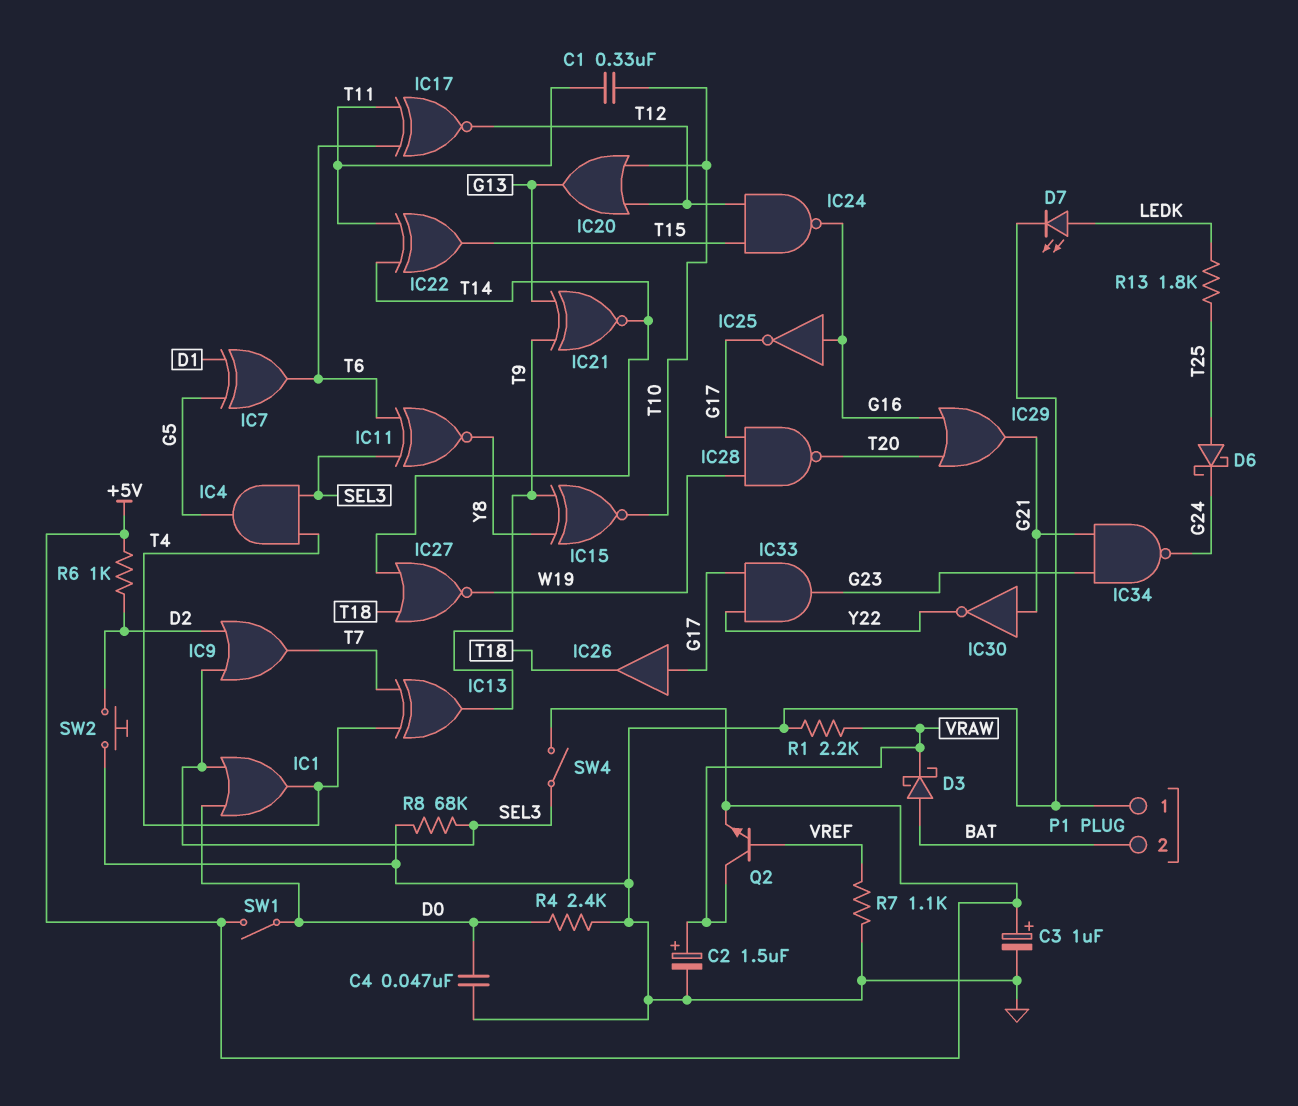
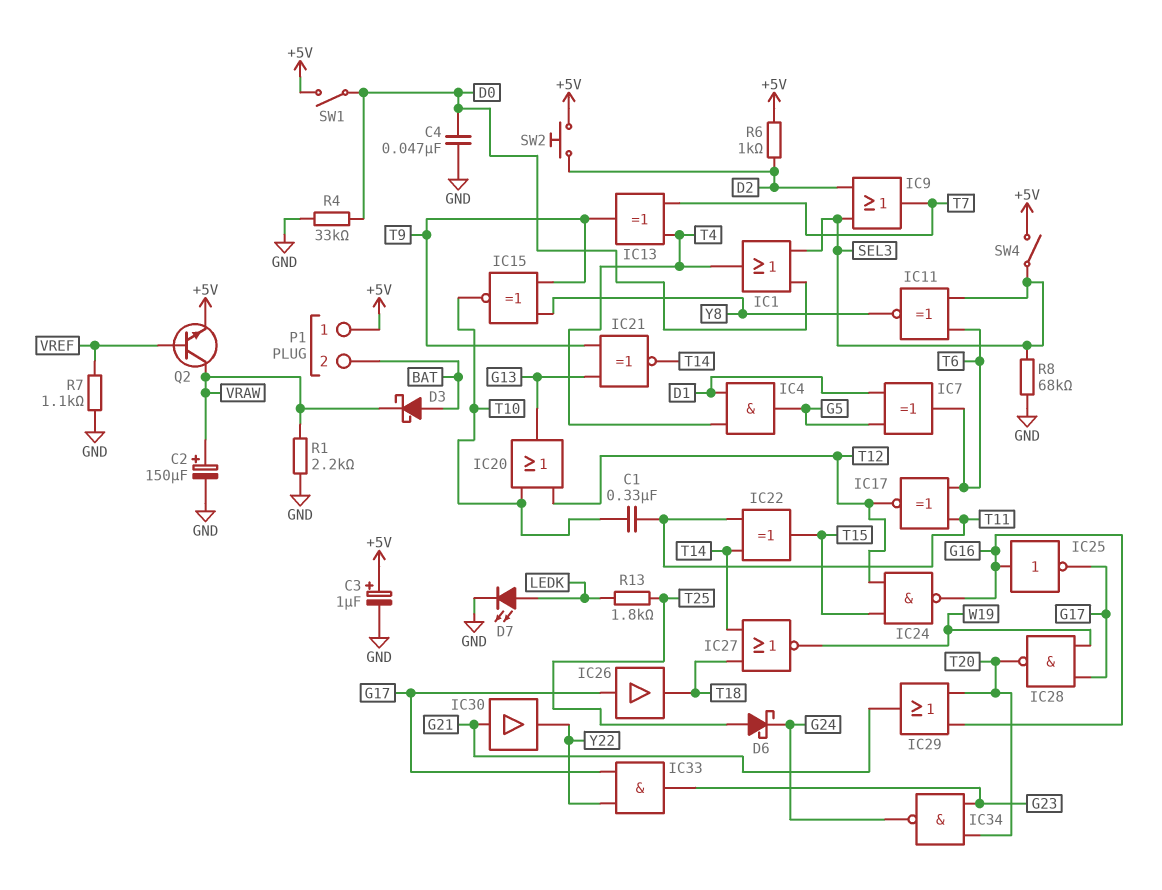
C2: 1.5uF (plus VRAW, minus GND) -> 150uF (plus VRAW, minus GND)
IC4: AND (in SEL3, in T4, out G5) -> AND (in D1, in T4, out G5)
IC30: NOT (in G21, out Y22) -> buffer (in G21, out Y22)
IC34: NAND (in G21, in G23, out G24) -> NAND (in G23, in T20, out G24)
P1 pin 1: GND -> +5V
R4: 2.4k (D0, GND) -> 33k (D0, GND)
SW2: button (D2, GND) -> button (+5V, D2)

